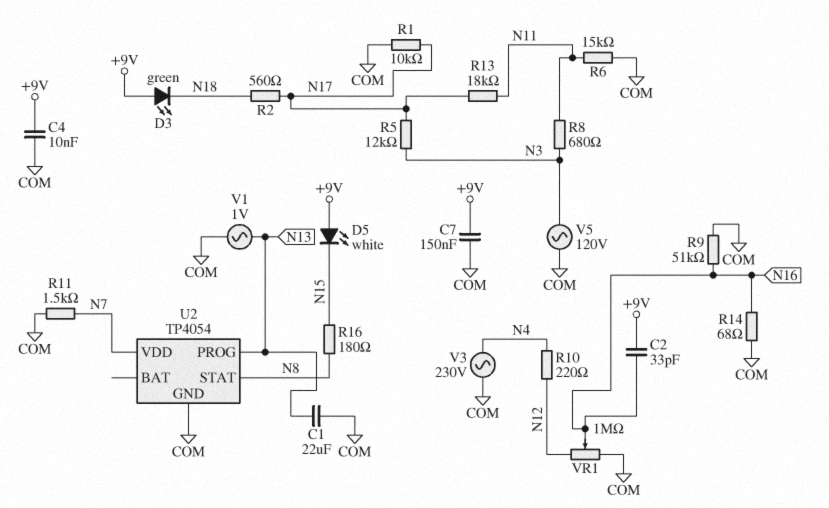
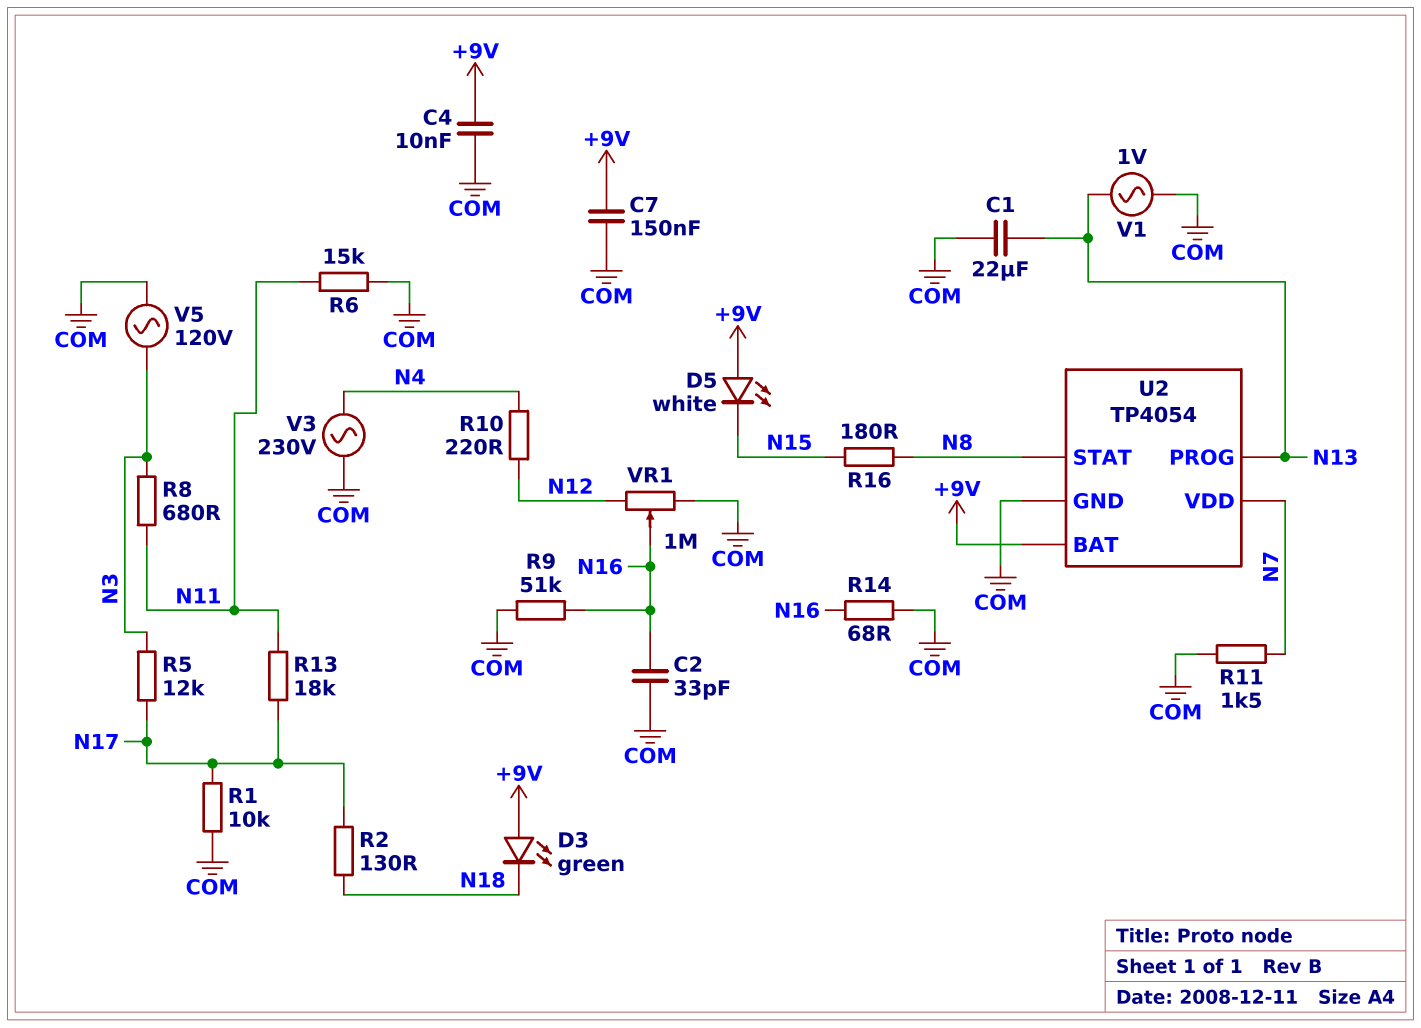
C2: 33pF (+9V, N16) -> 33pF (COM, N16)
R2: 560 (N17, N18) -> 130 (N17, N18)
U2 pin BAT: none -> +9V

